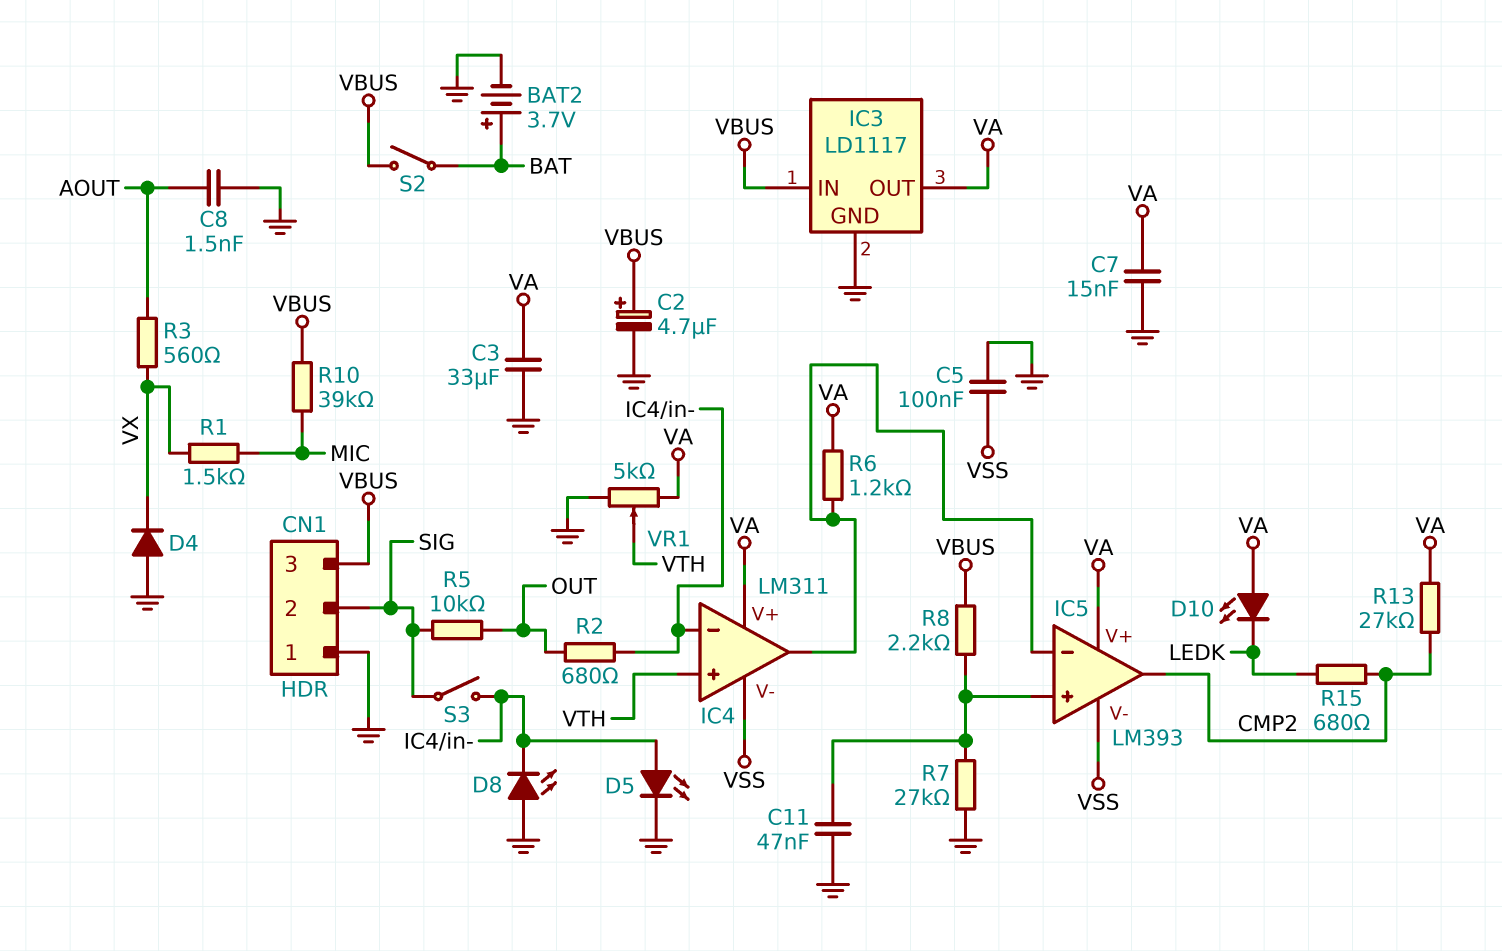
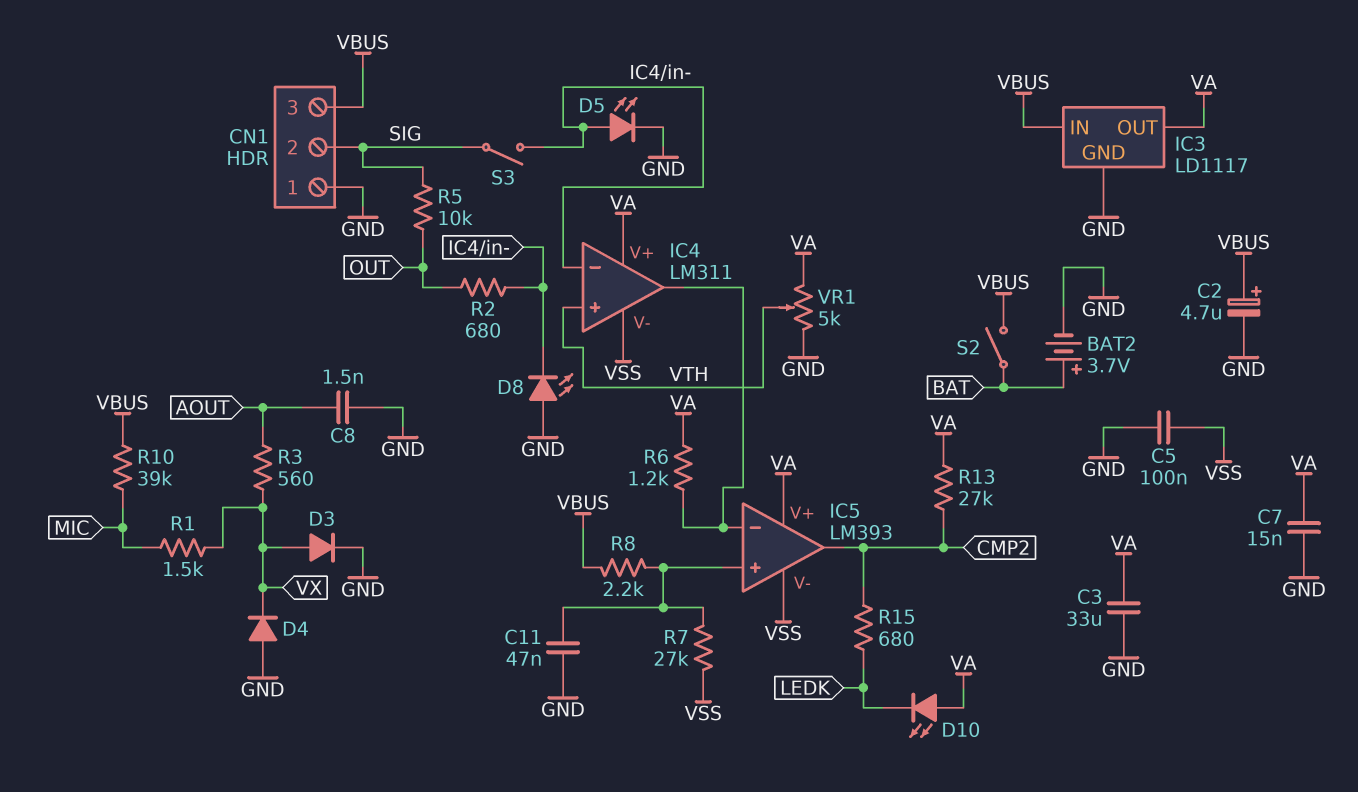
D3: none -> diode (A VX, K GND)
R7: 27k (GND, IC5/in+) -> 27k (IC5/in+, VSS)

